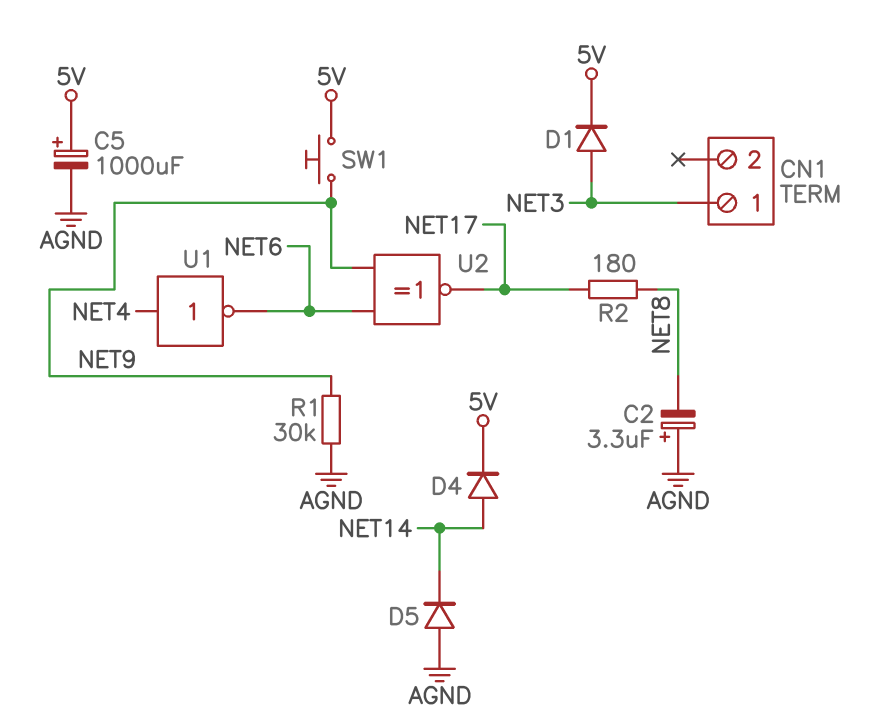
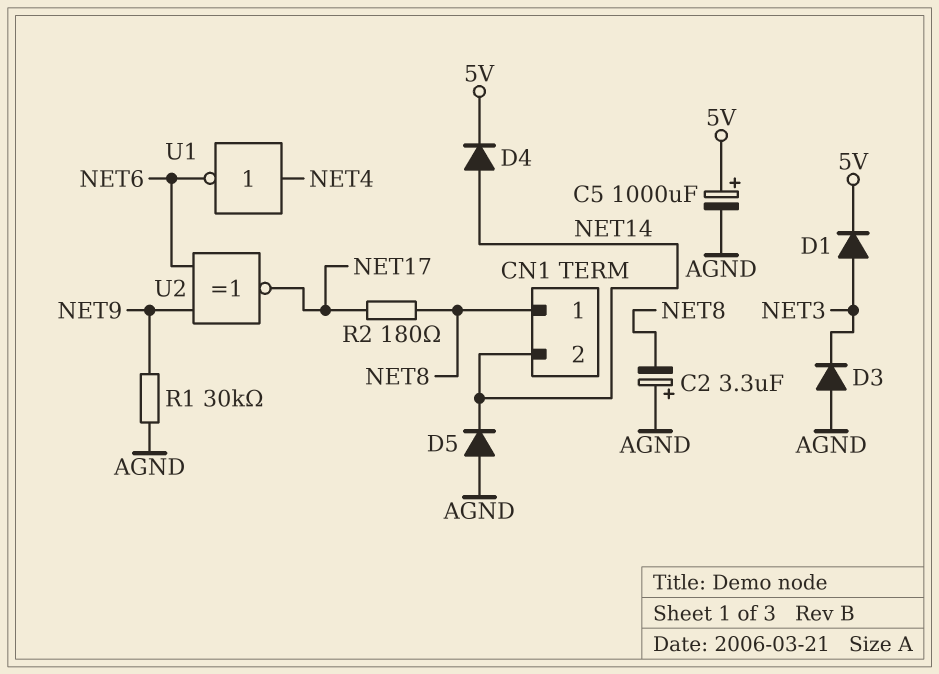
CN1 pin 1: NET3 -> NET8
CN1 pin 2: none -> NET14
D3: none -> diode (A AGND, K NET3)
SW1: button (5V, NET9) -> none

